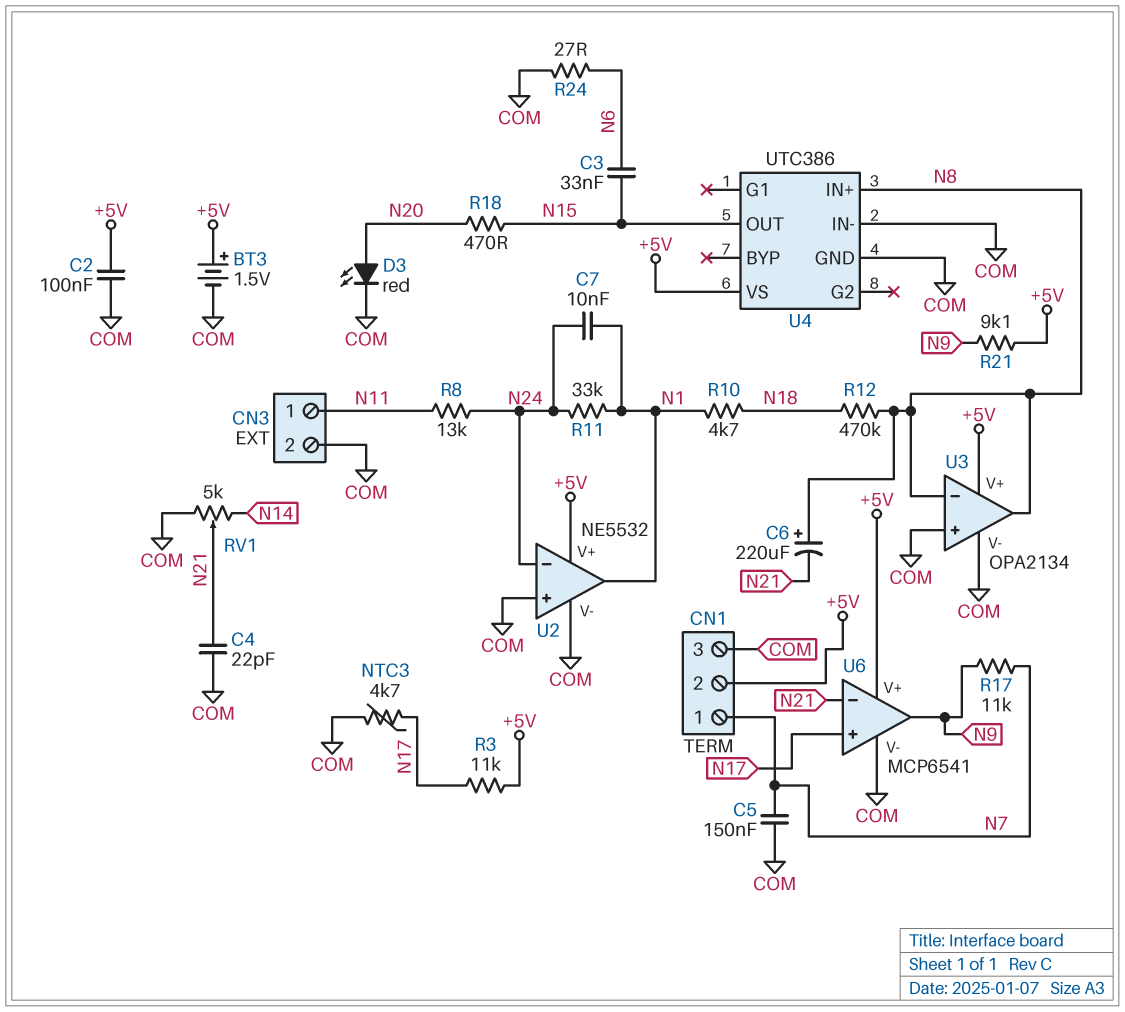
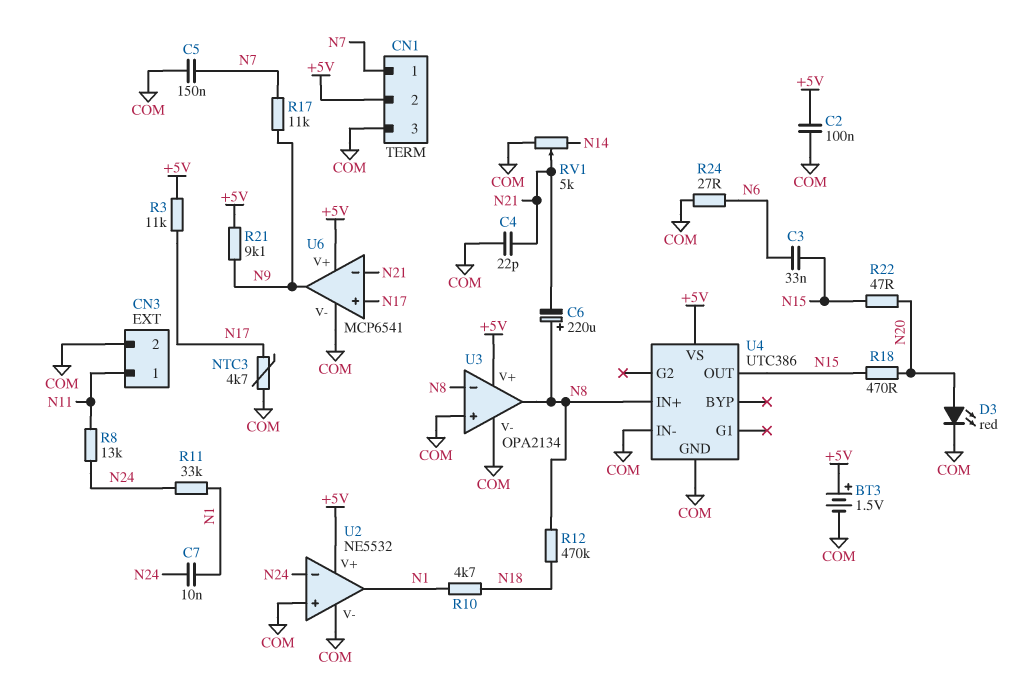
R22: none -> 47 (N15, N20)

